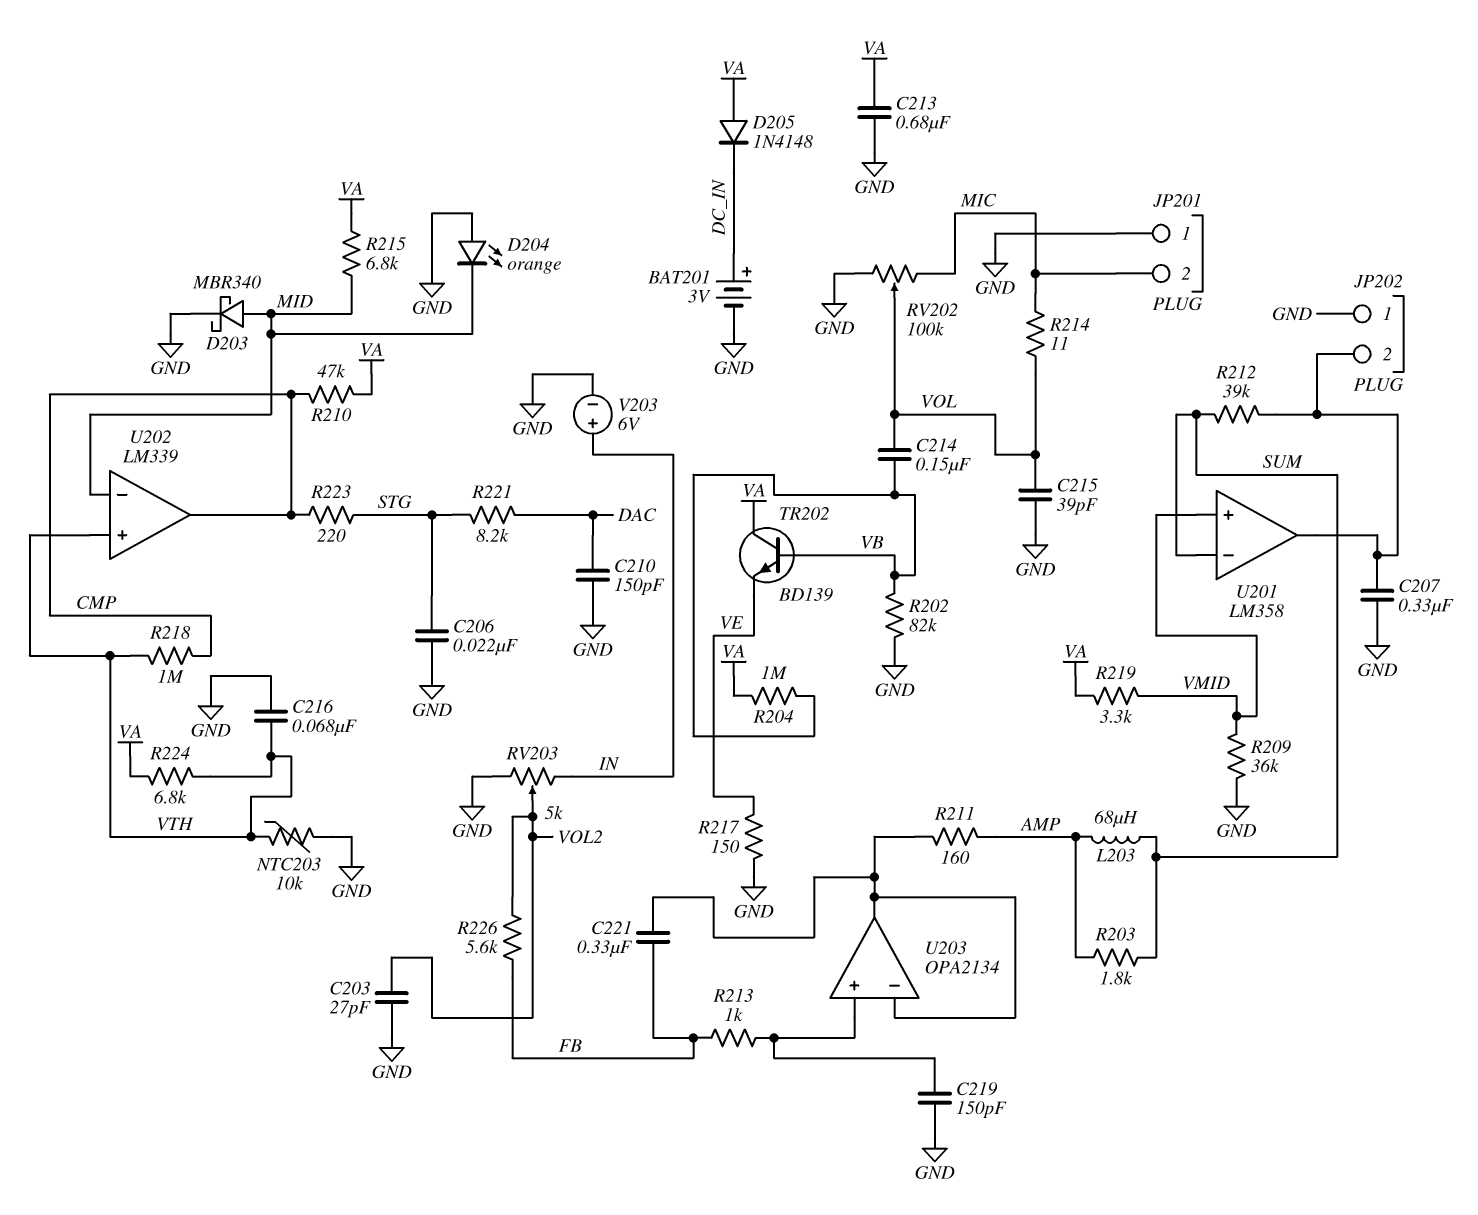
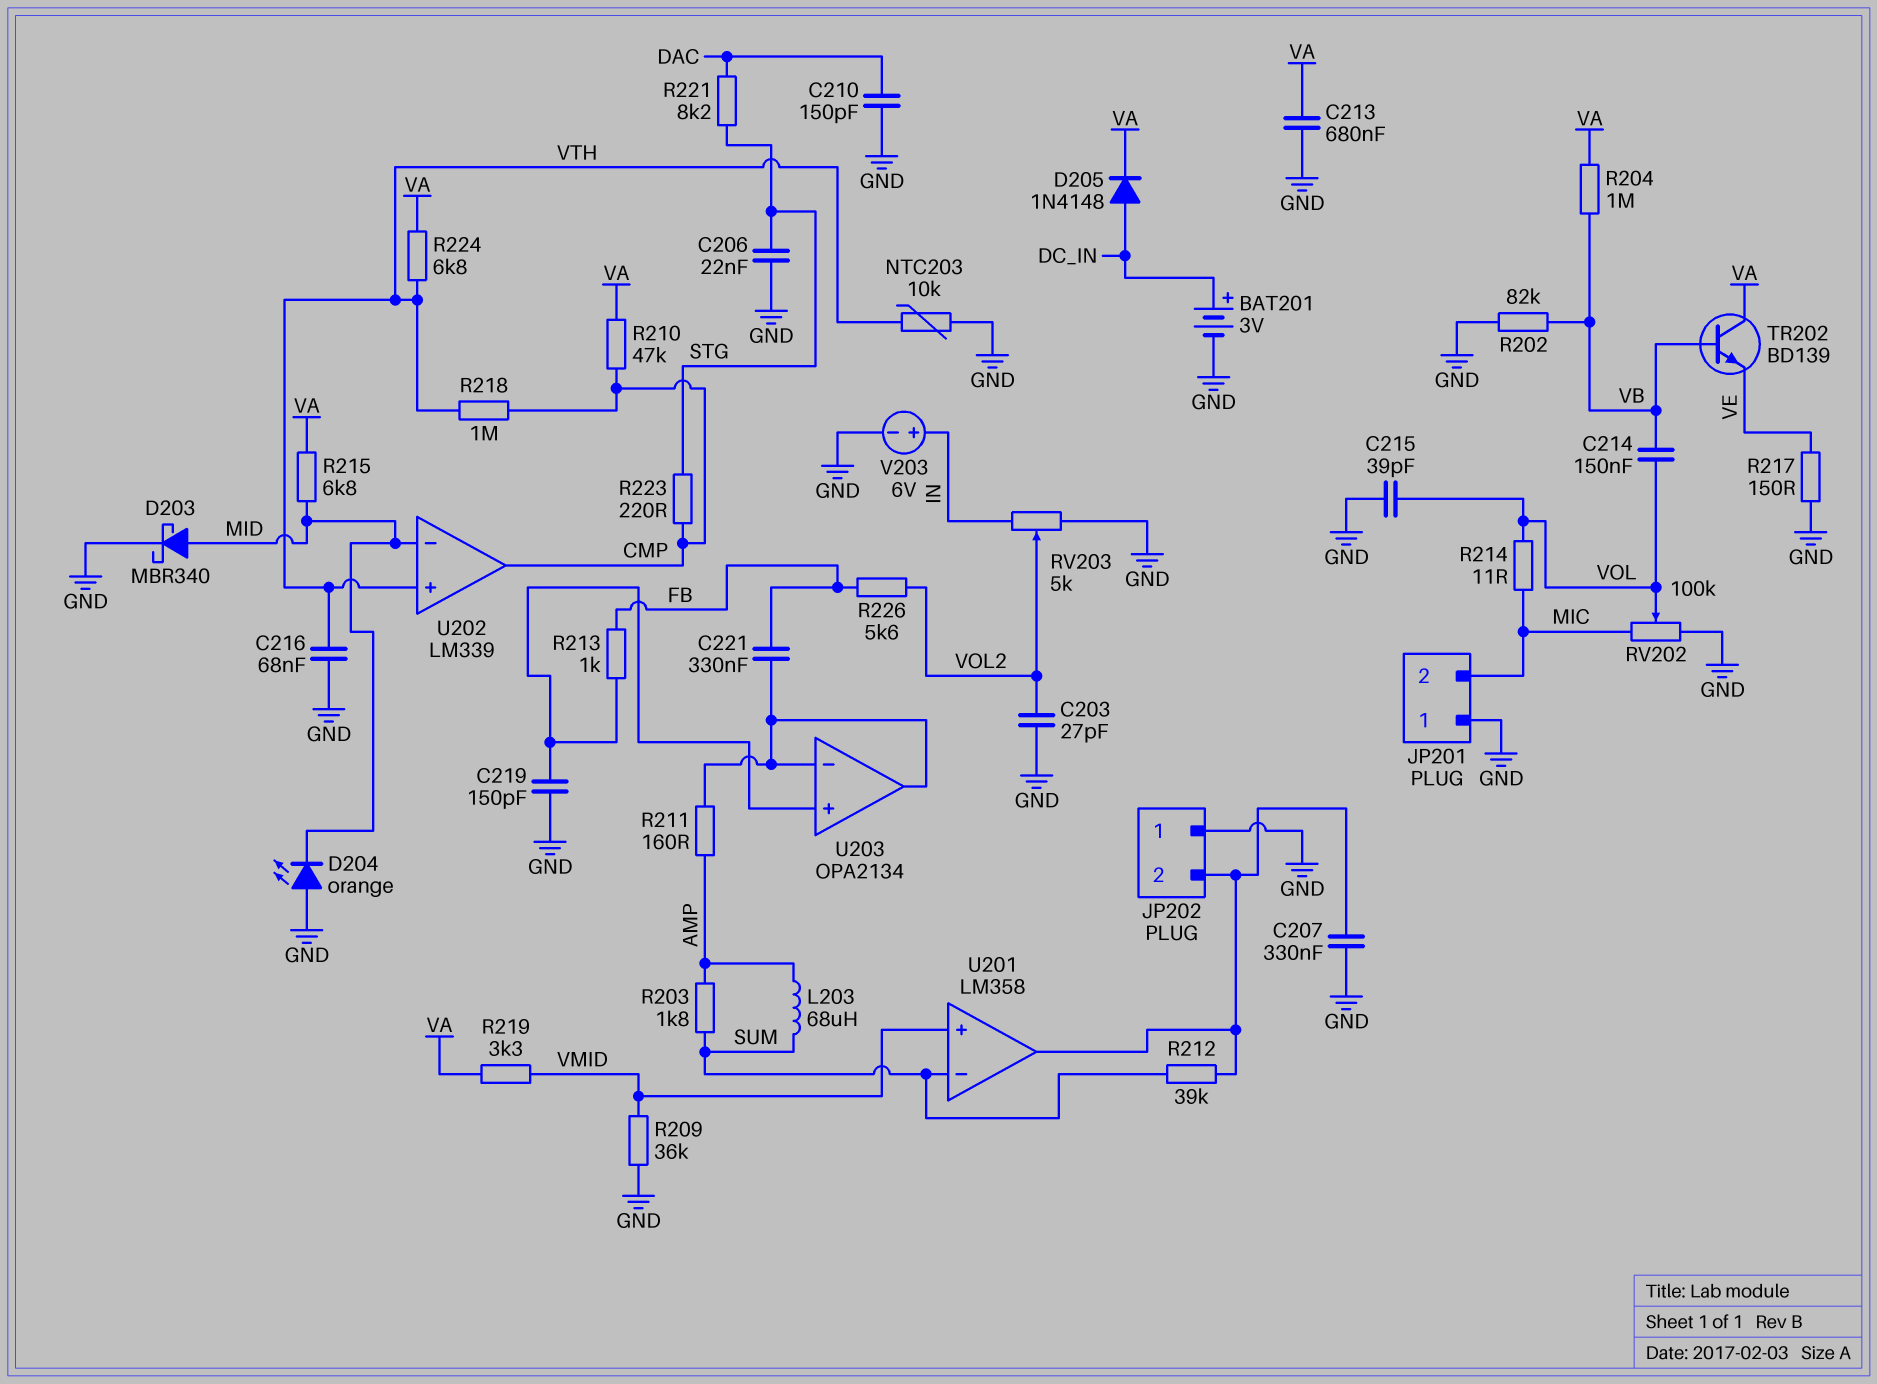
D205: diode 1N4148 (A VA, K DC_IN) -> diode 1N4148 (A DC_IN, K VA)

